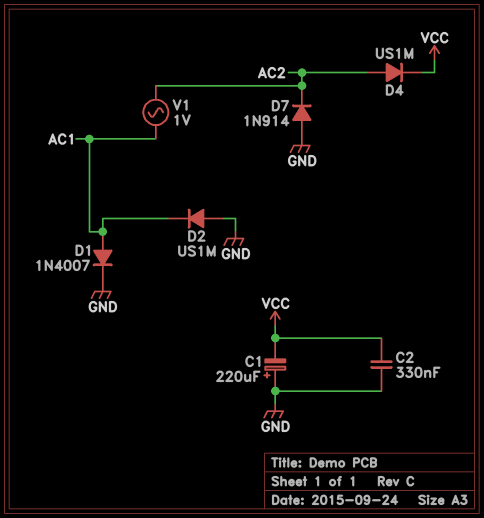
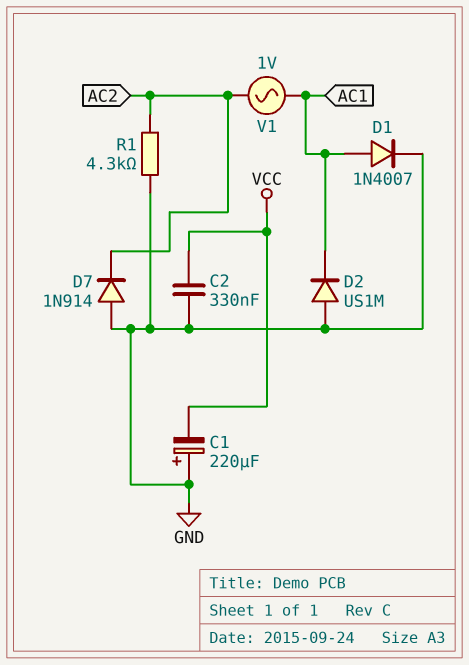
D4: diode US1M (A AC2, K VCC) -> none
R1: none -> 4.3k (AC2, GND)

